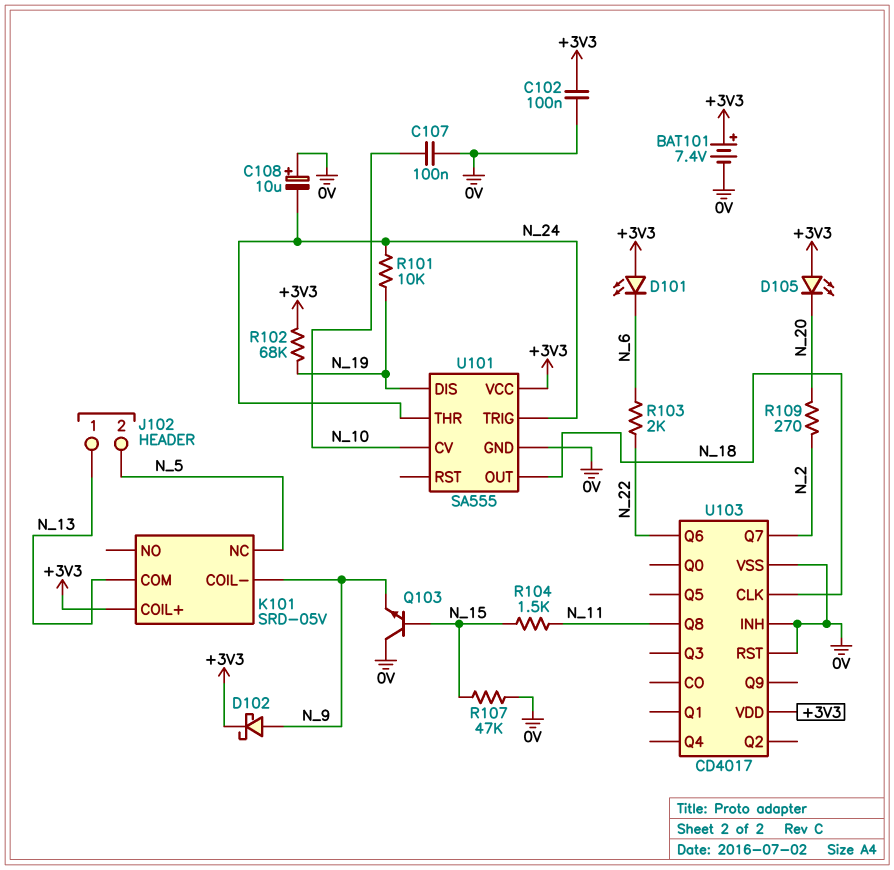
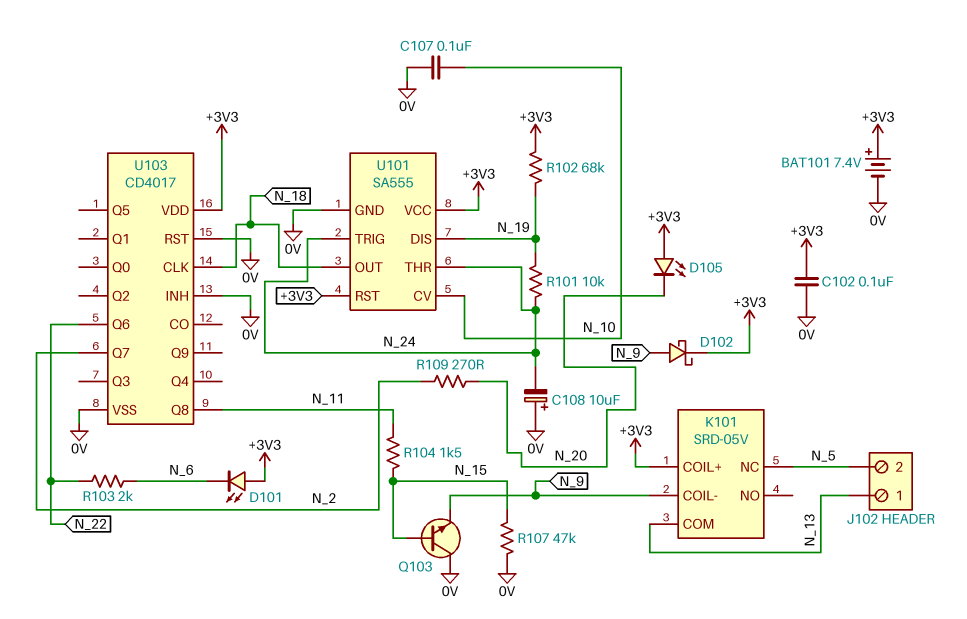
U101 pin RST: none -> +3V3

